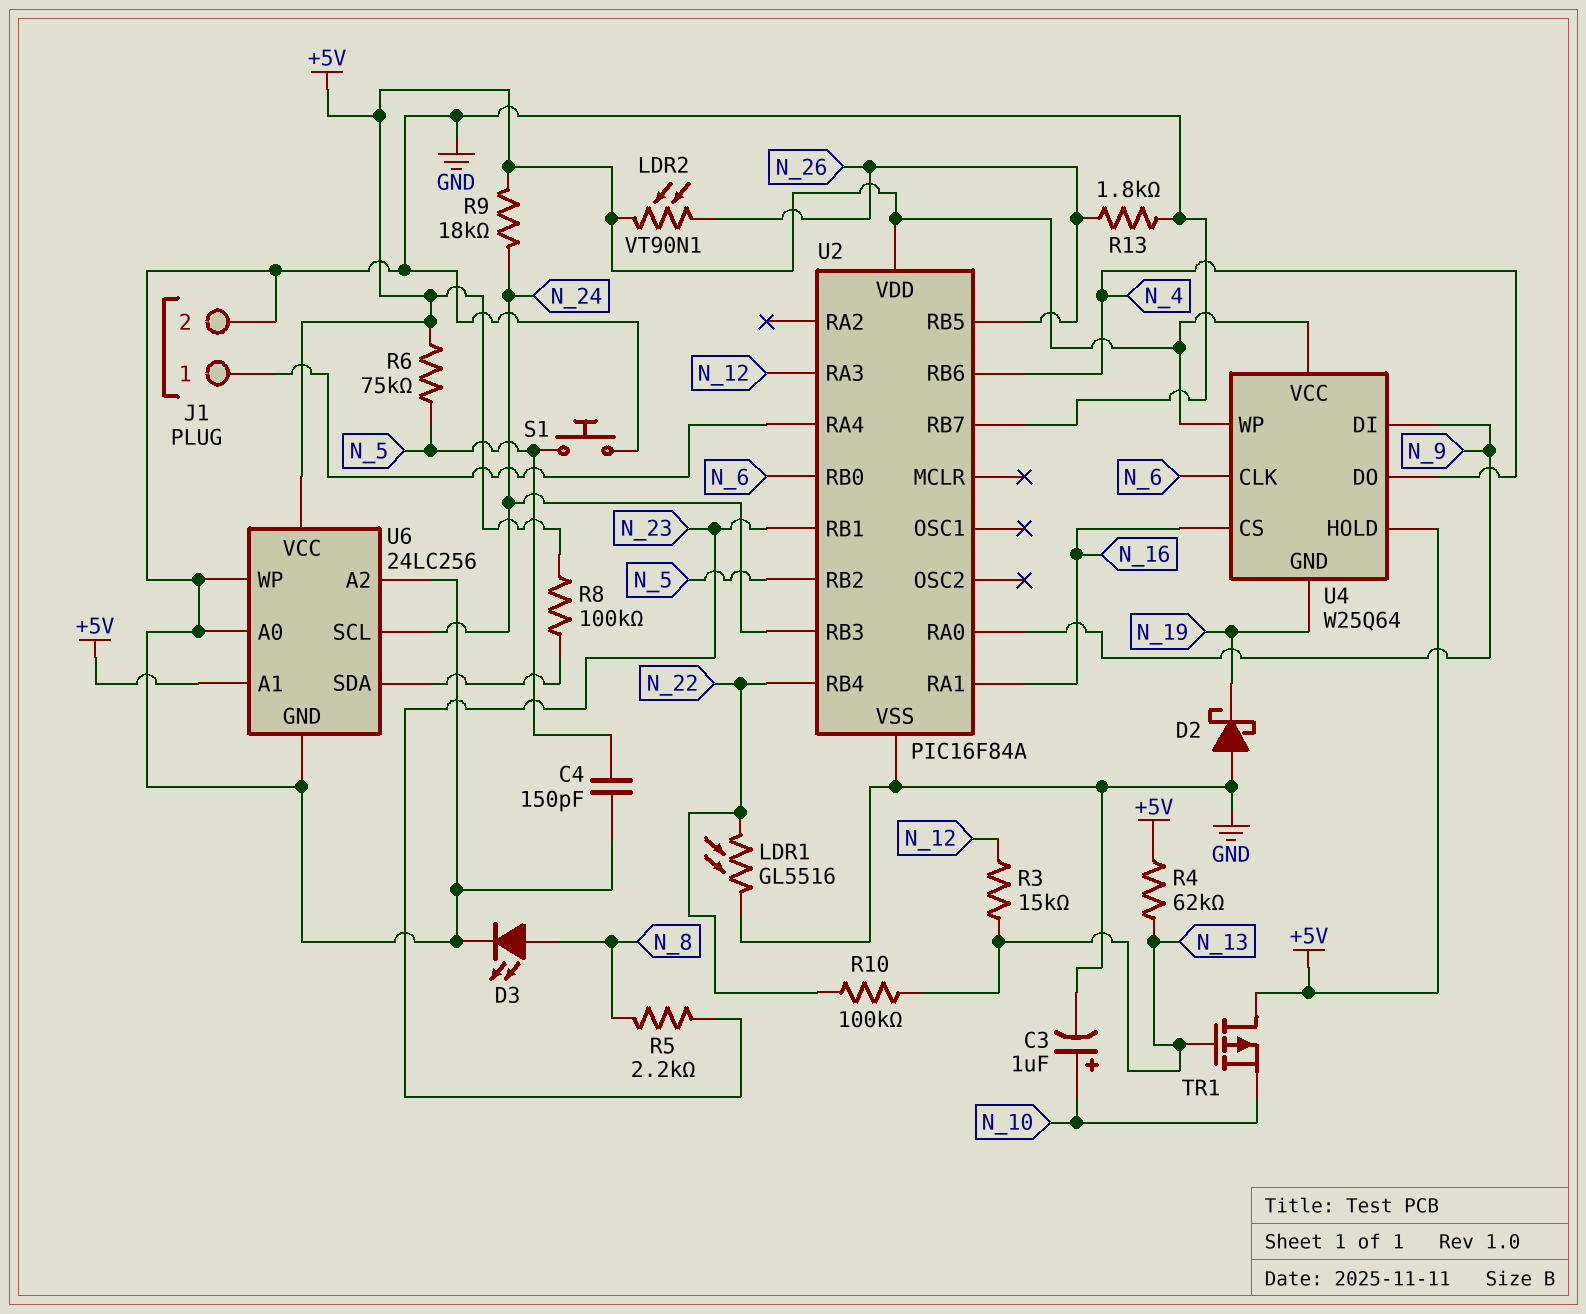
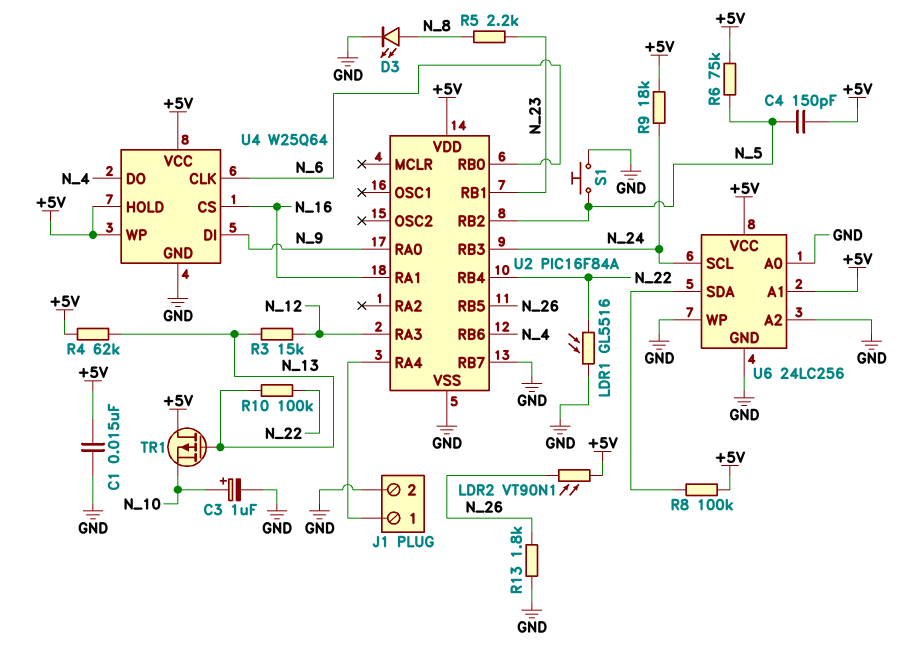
C1: none -> 15nF (+5V, GND)
C4: 150pF (GND, N_5) -> 150pF (+5V, N_5)
D2: schottky (A GND, K N_19) -> none
U4 pin GND: N_19 -> GND

